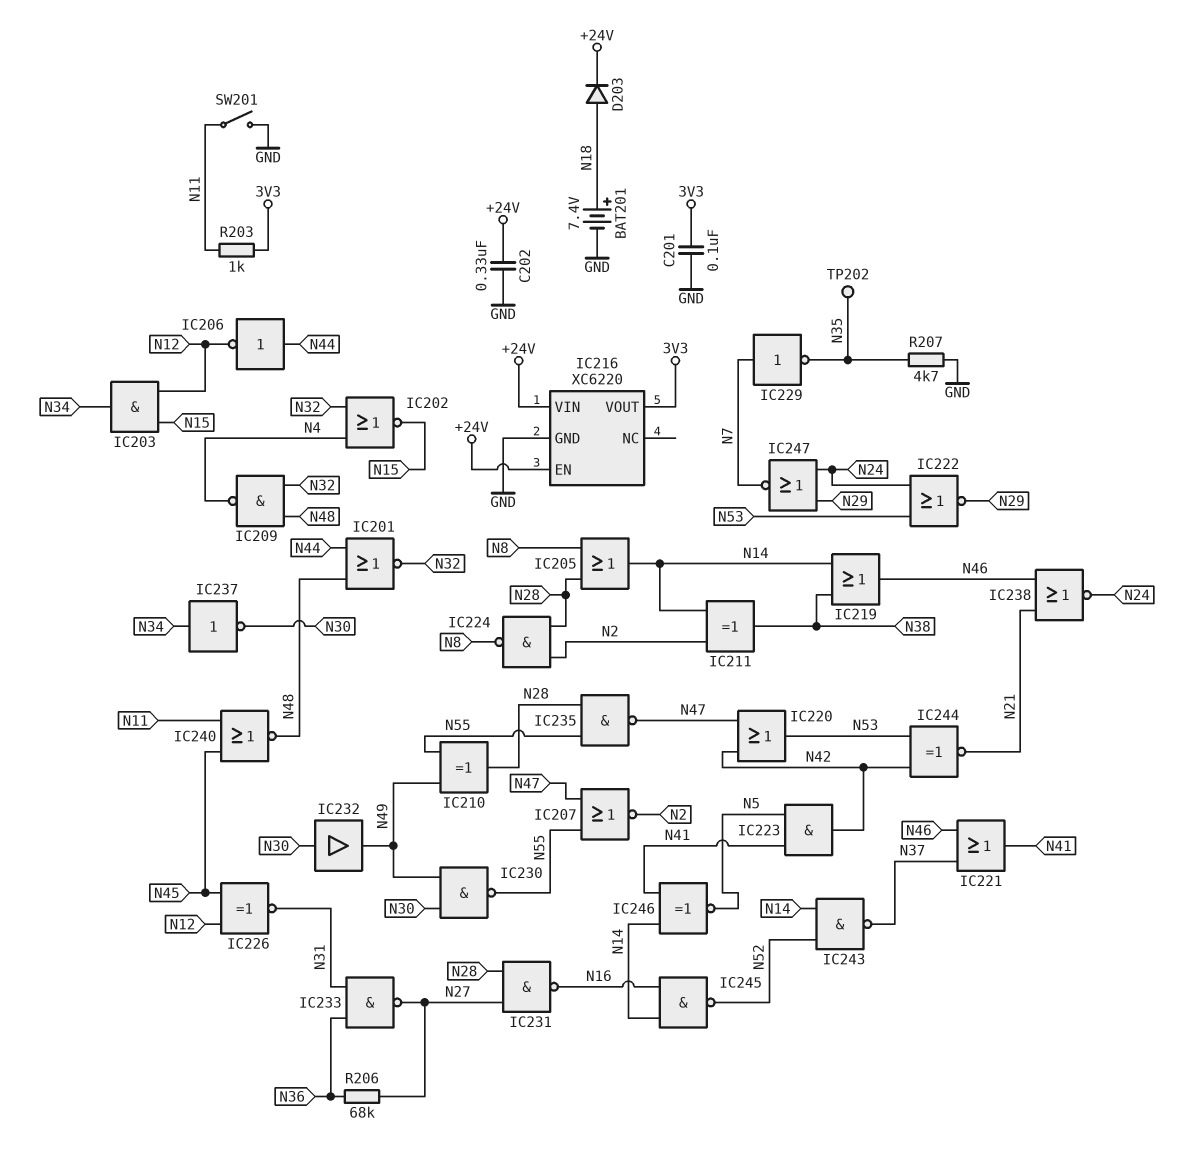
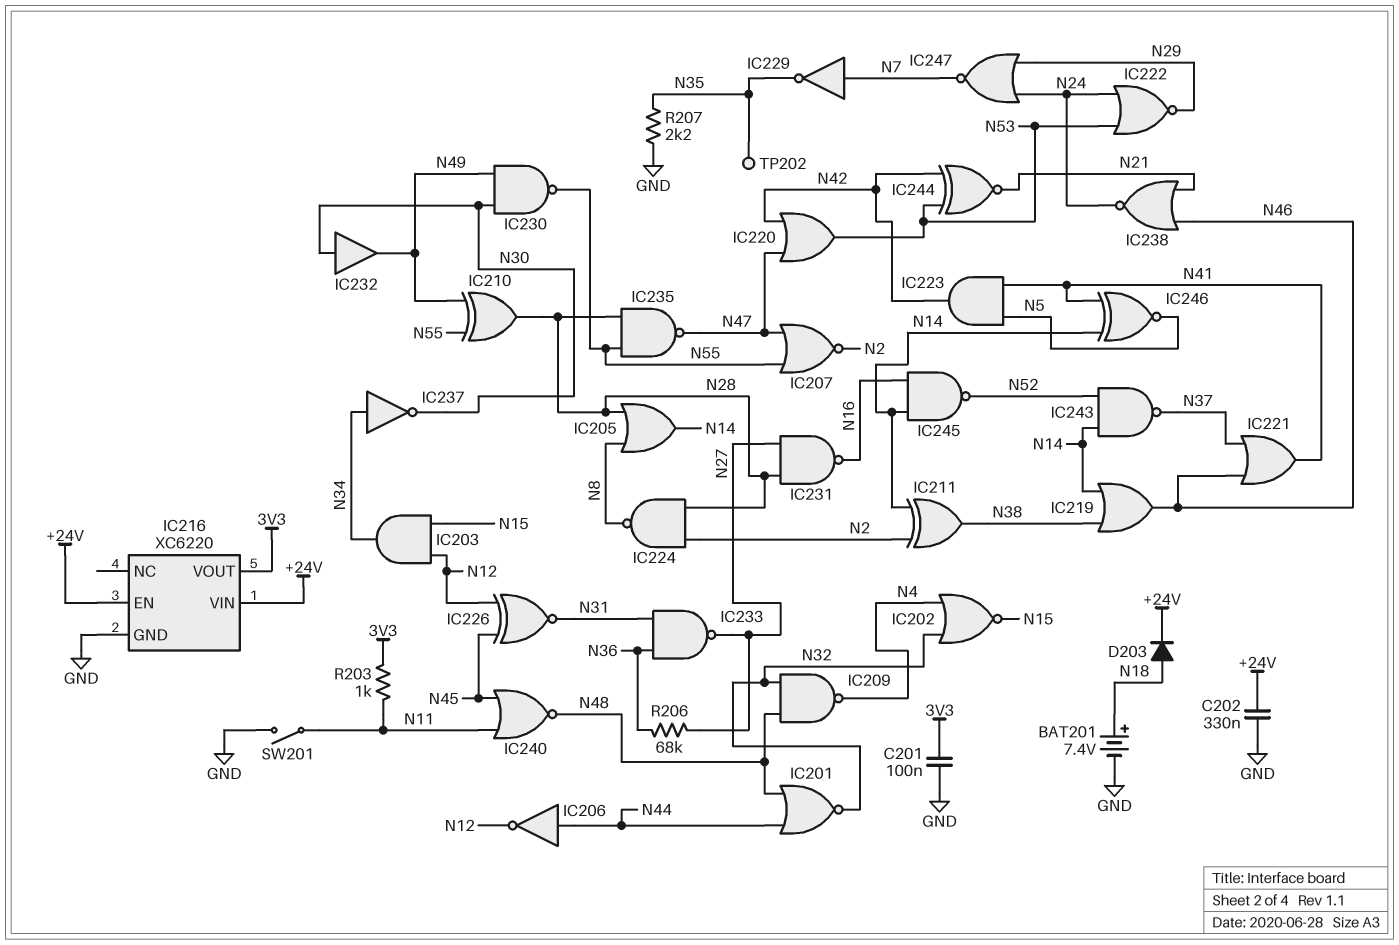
R207: 4.7k (GND, N35) -> 2.2k (GND, N35)

